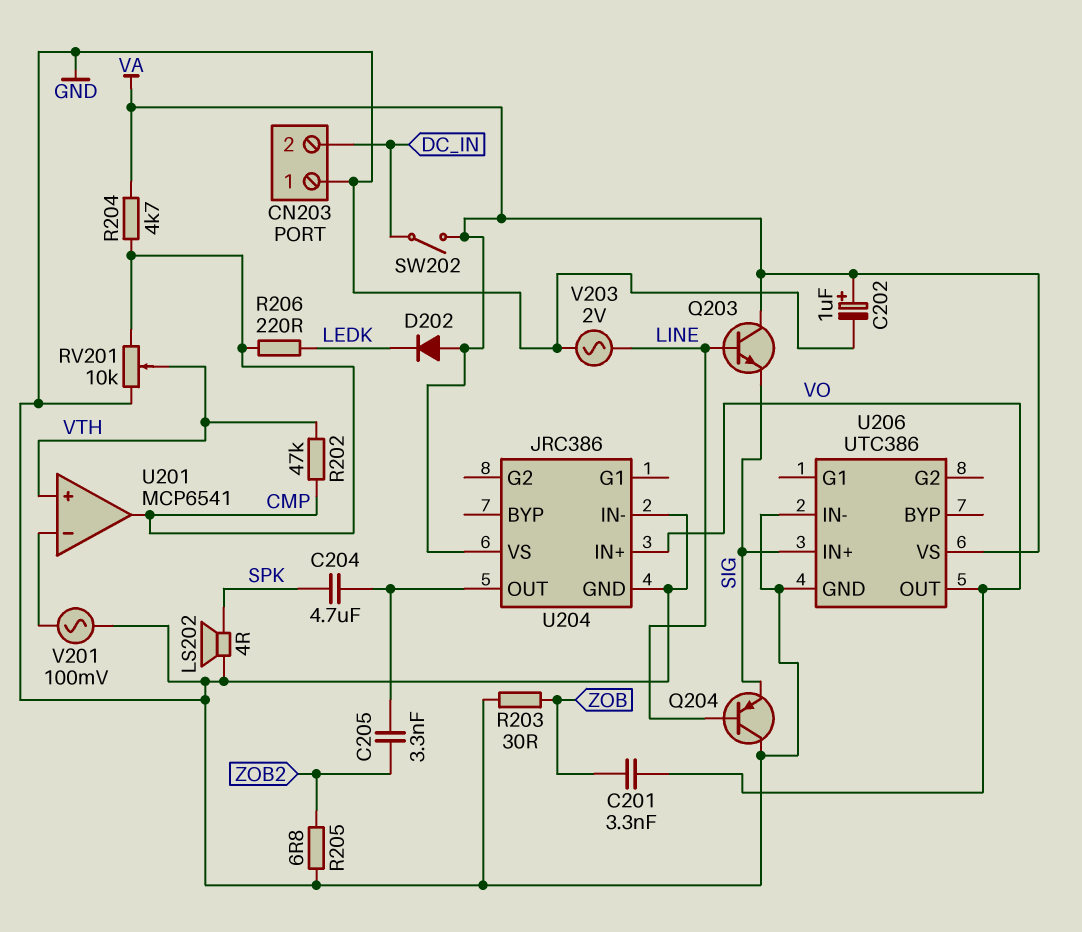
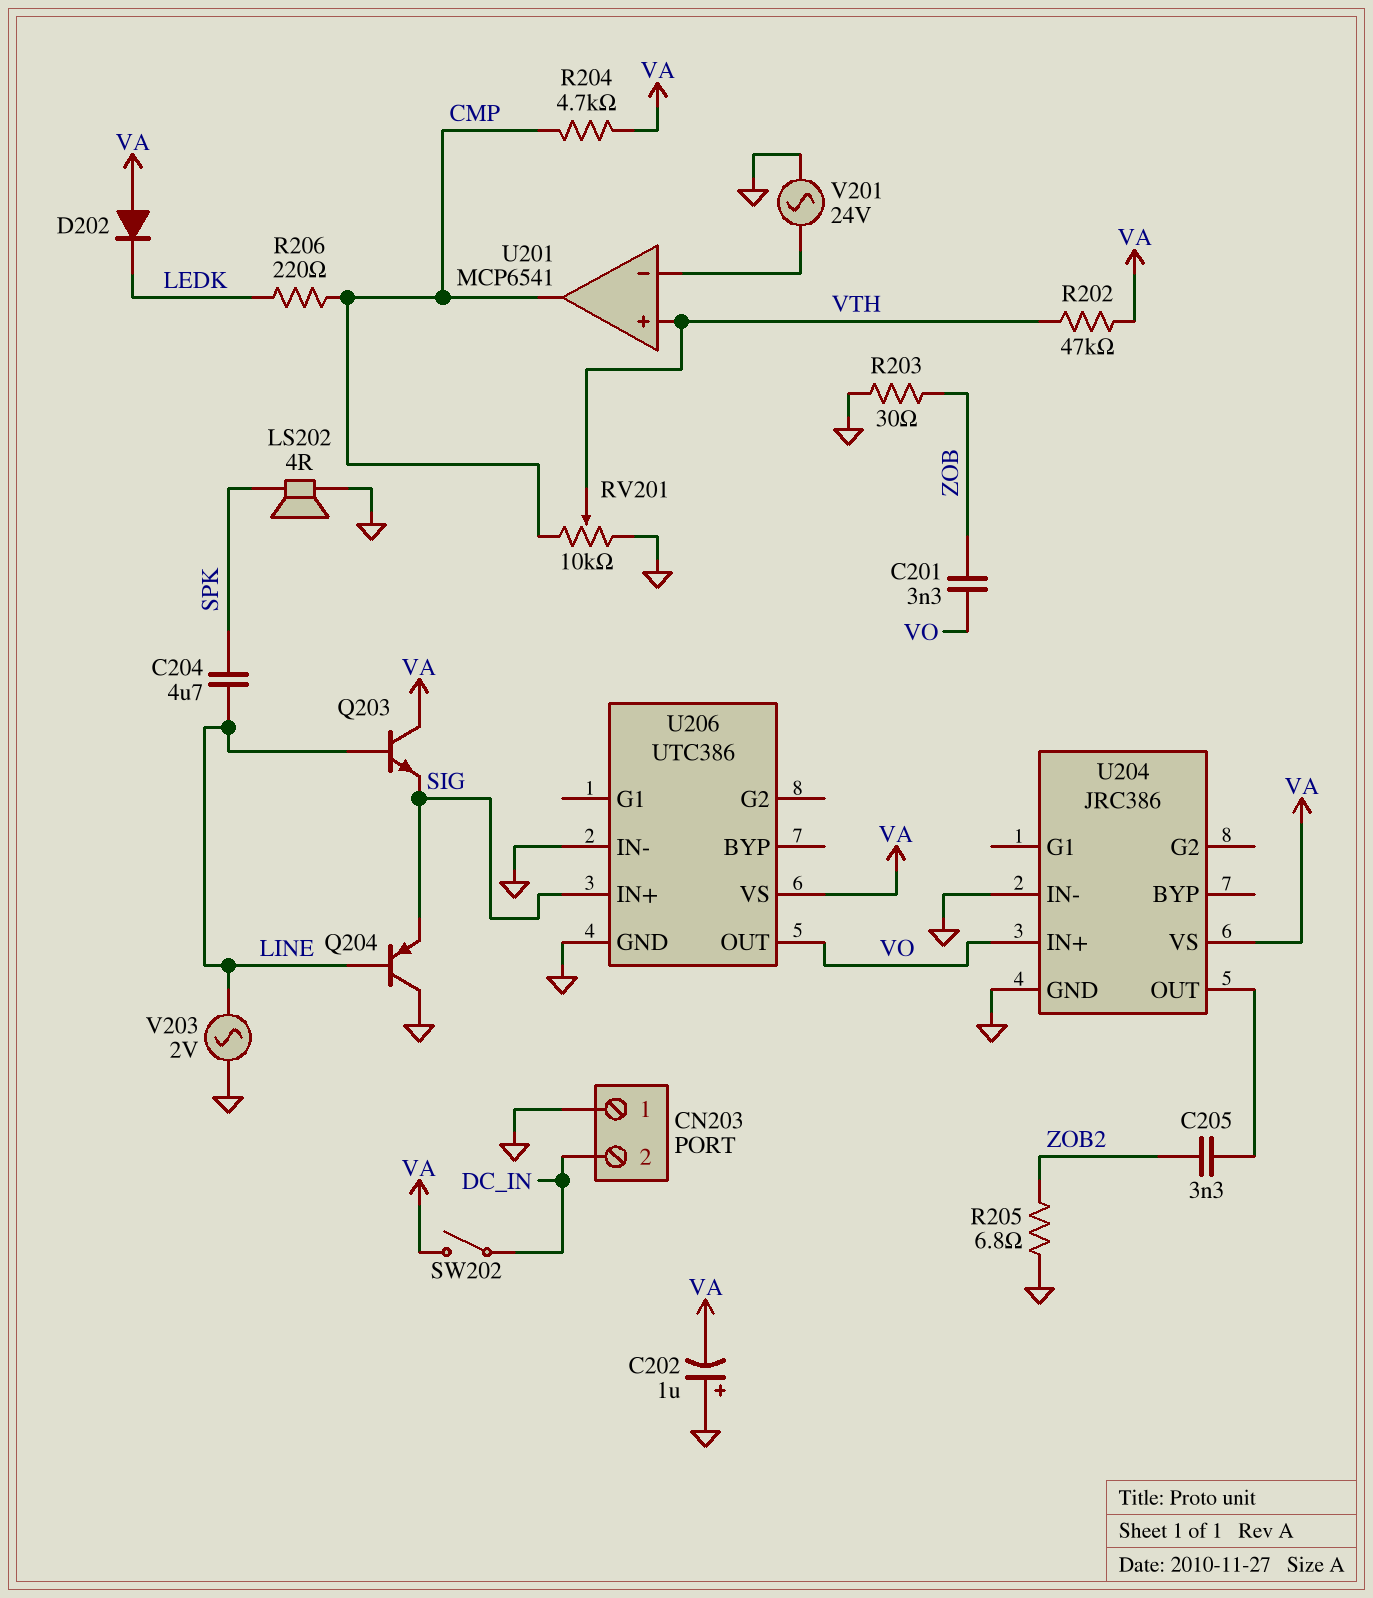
C202: 1uF (plus VA, minus GND) -> 1uF (plus GND, minus VA)
C204: 4.7uF (SPK, U204/OUT) -> 4.7uF (LINE, SPK)
R202: 47k (CMP, VTH) -> 47k (VA, VTH)
V201: AC 100mV (GND, U201/in-) -> AC 24V (GND, U201/in-)

